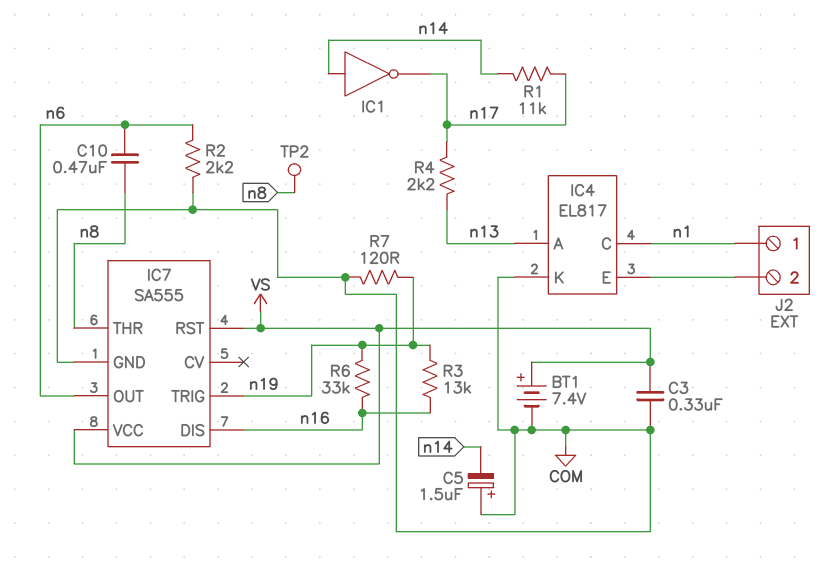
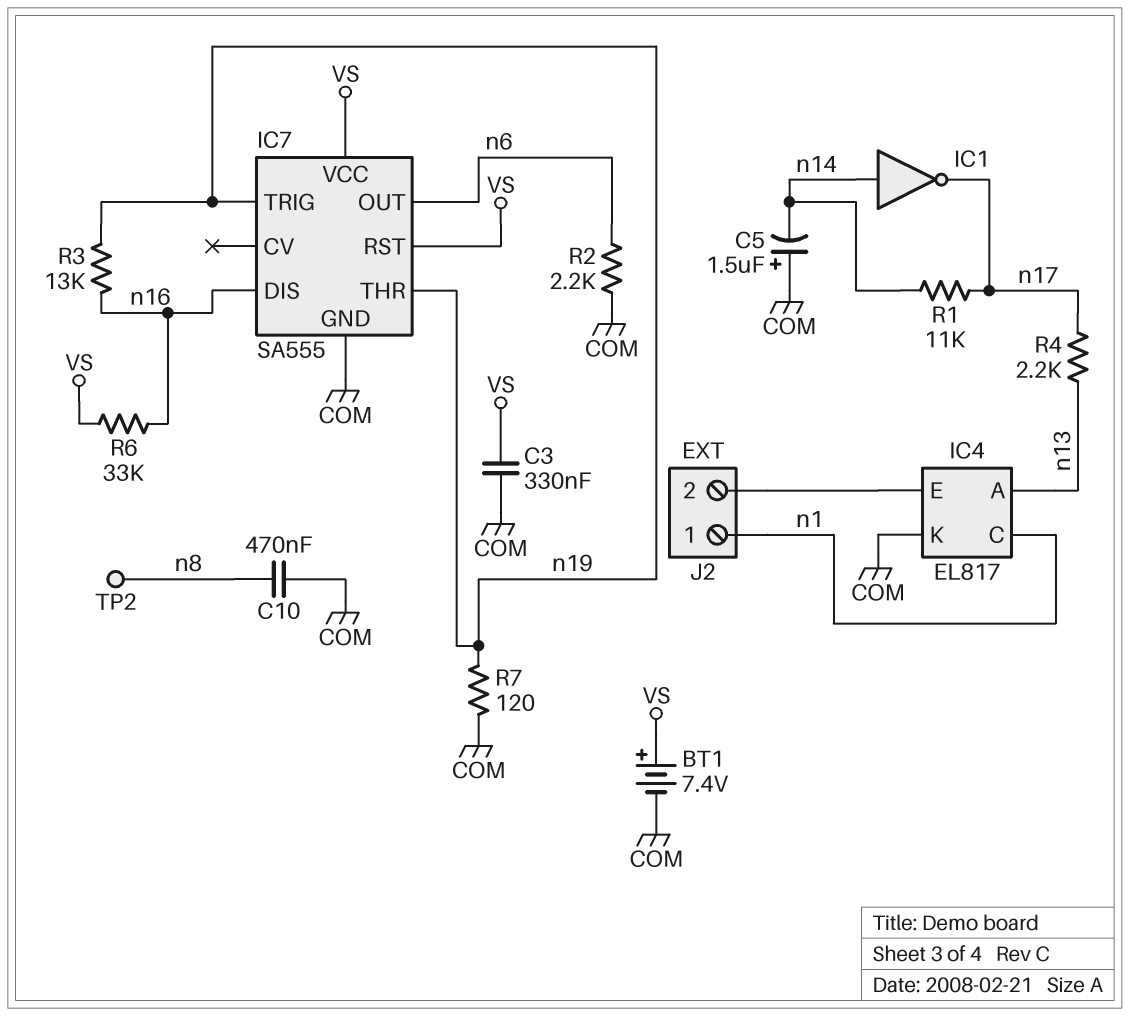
C10: 470nF (n6, n8) -> 470nF (COM, n8)
IC7 pin THR: n8 -> n19
R6: 33k (n16, n19) -> 33k (VS, n16)

